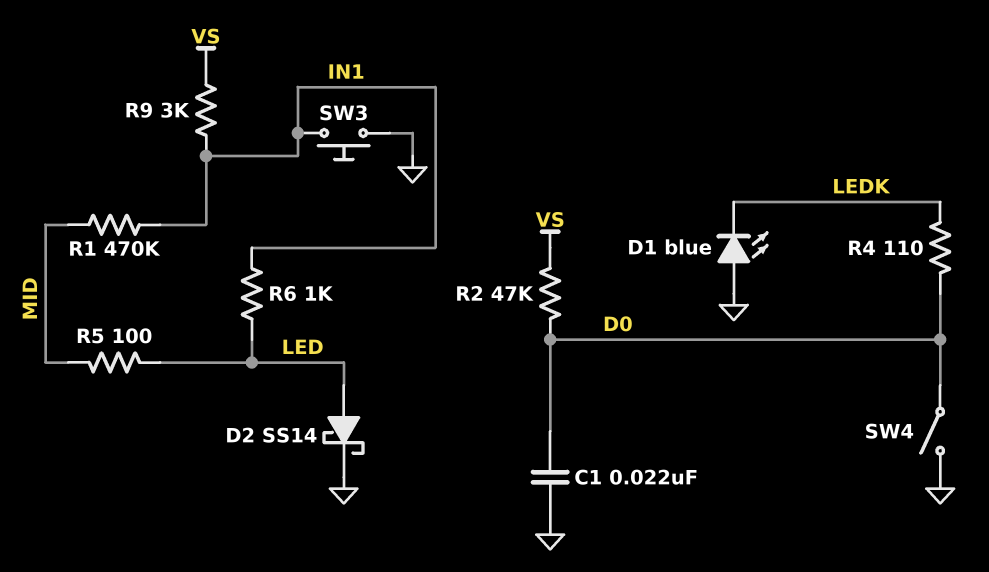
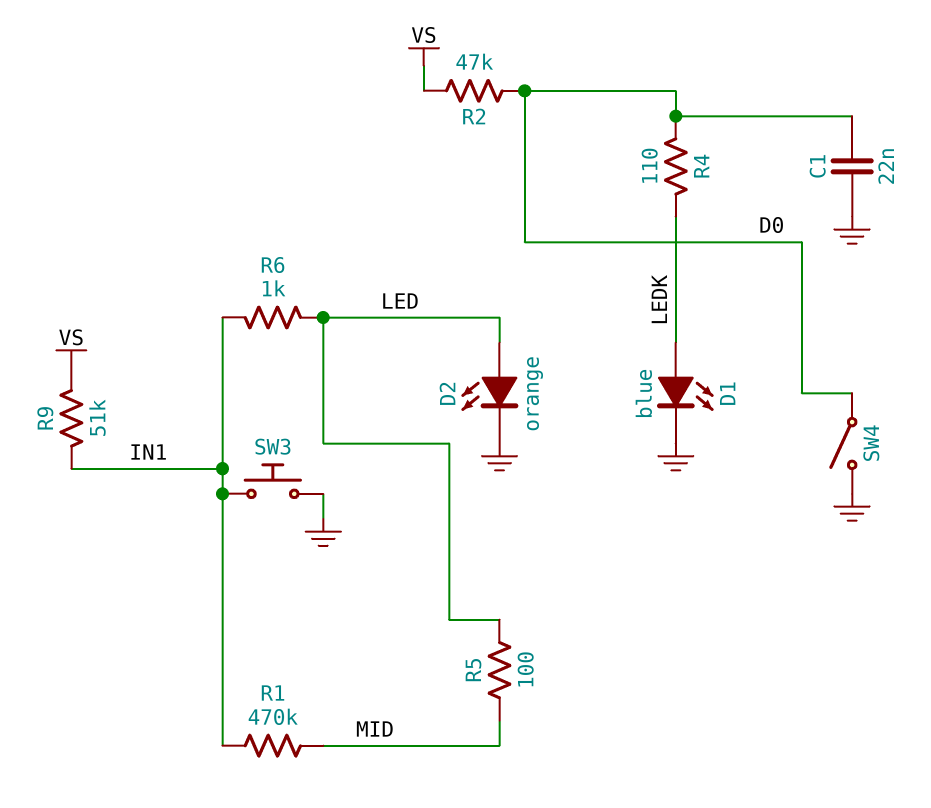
D1: LED blue (A GND, K LEDK) -> LED blue (A LEDK, K GND)
D2: schottky SS14 (A LED, K GND) -> LED orange (A LED, K GND)
R9: 3k (IN1, VS) -> 51k (IN1, VS)

